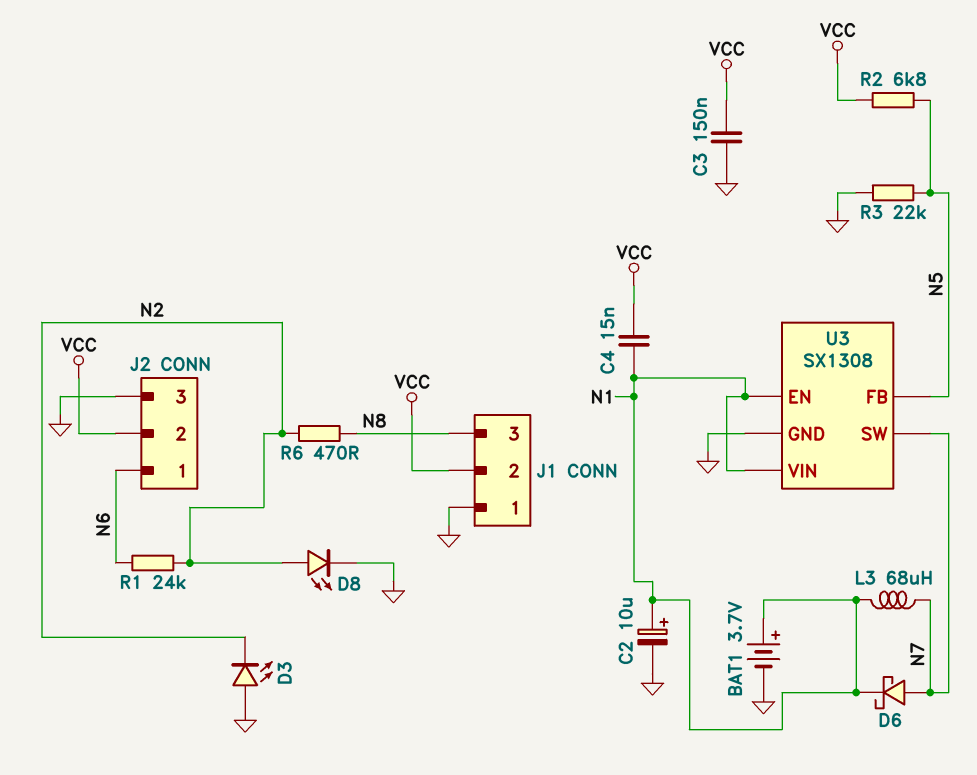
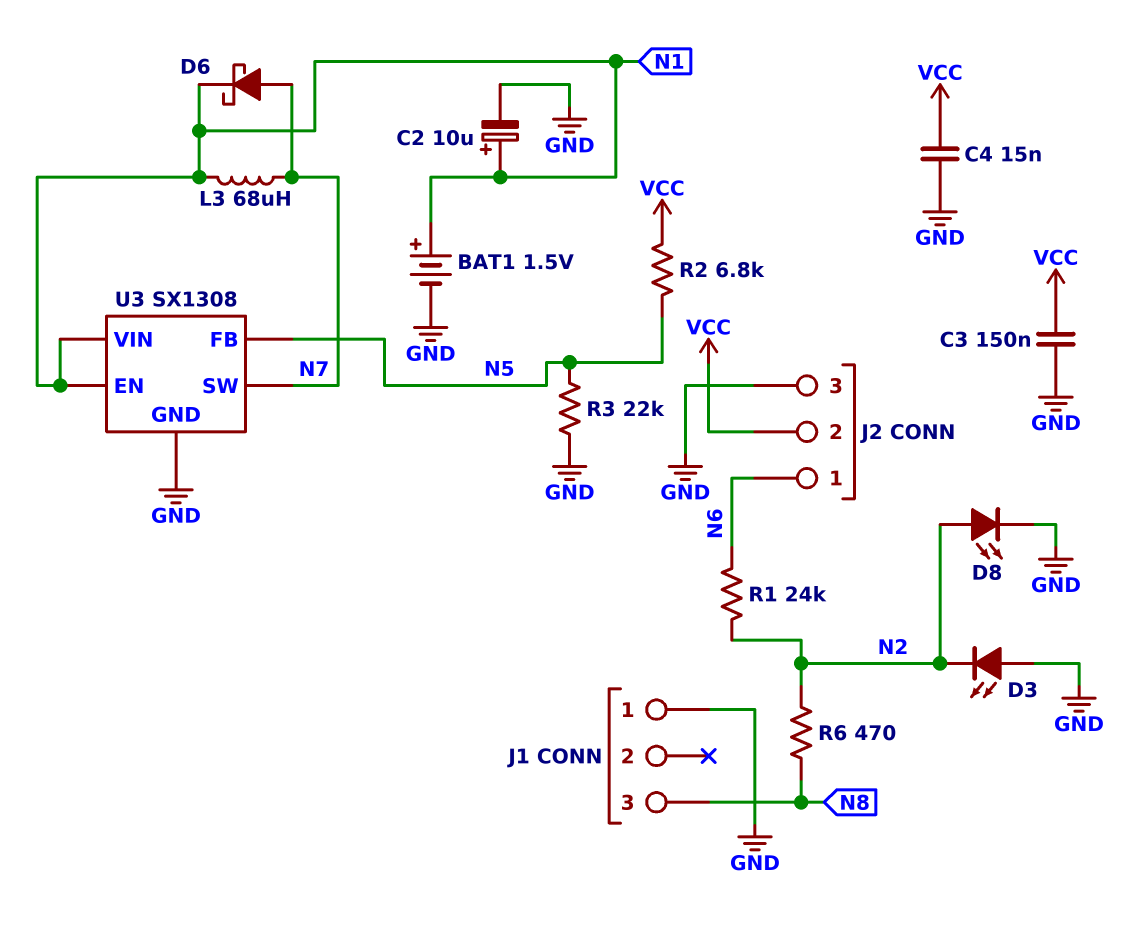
BAT1: 3.7V (plus N1, minus GND) -> 1.5V (plus N1, minus GND)
C4: 15nF (N1, VCC) -> 15nF (GND, VCC)
J1 pin 2: VCC -> none

